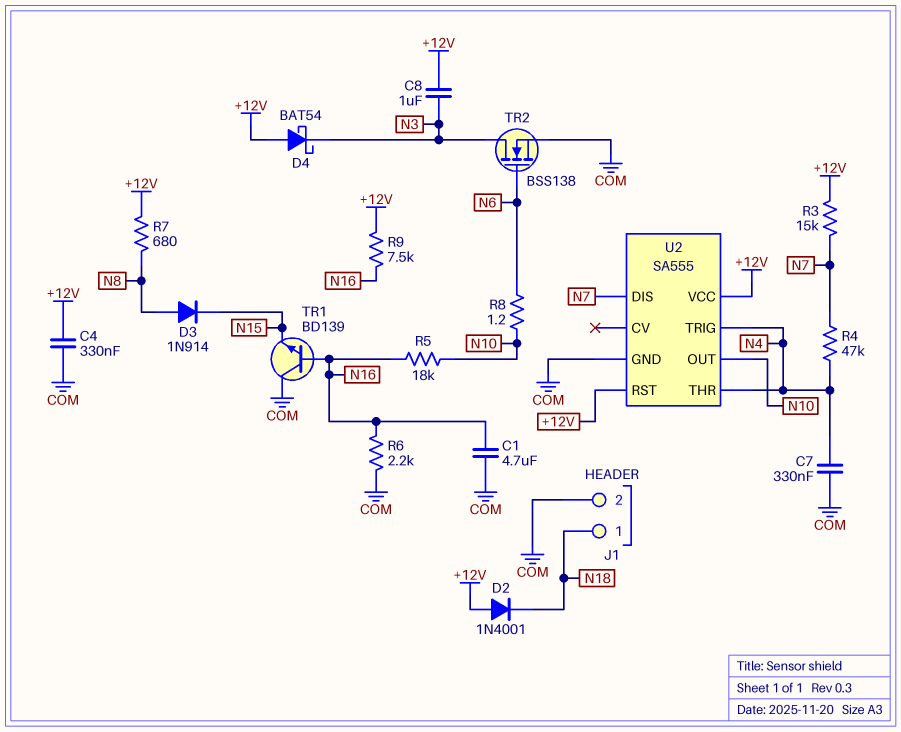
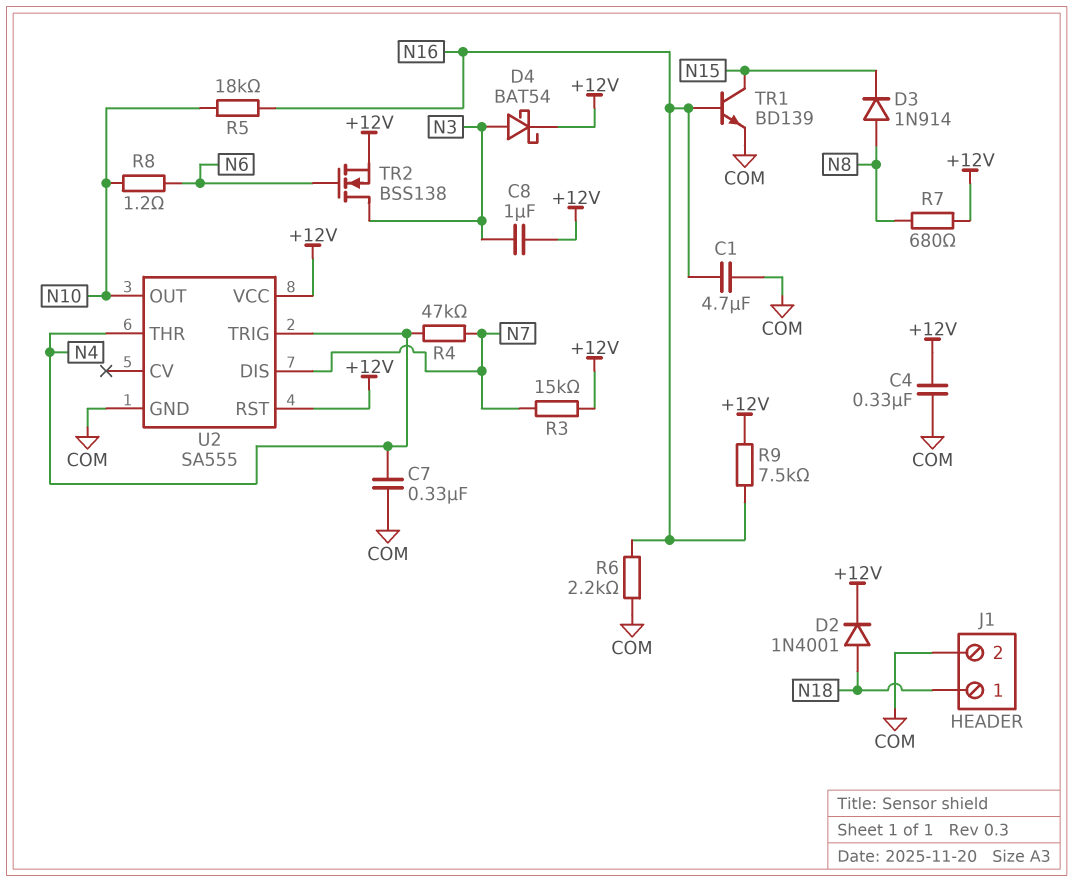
D2: diode 1N4001 (A +12V, K N18) -> diode 1N4001 (A N18, K +12V)
D4: schottky BAT54 (A +12V, K N3) -> schottky BAT54 (A N3, K +12V)
TR1: NPN BD139 (B N16, C COM, E N15) -> NPN BD139 (B N16, C N15, E COM)
TR2: NMOS BSS138 (G N6, D N3, S COM) -> NMOS BSS138 (G N6, D N3, S +12V)

